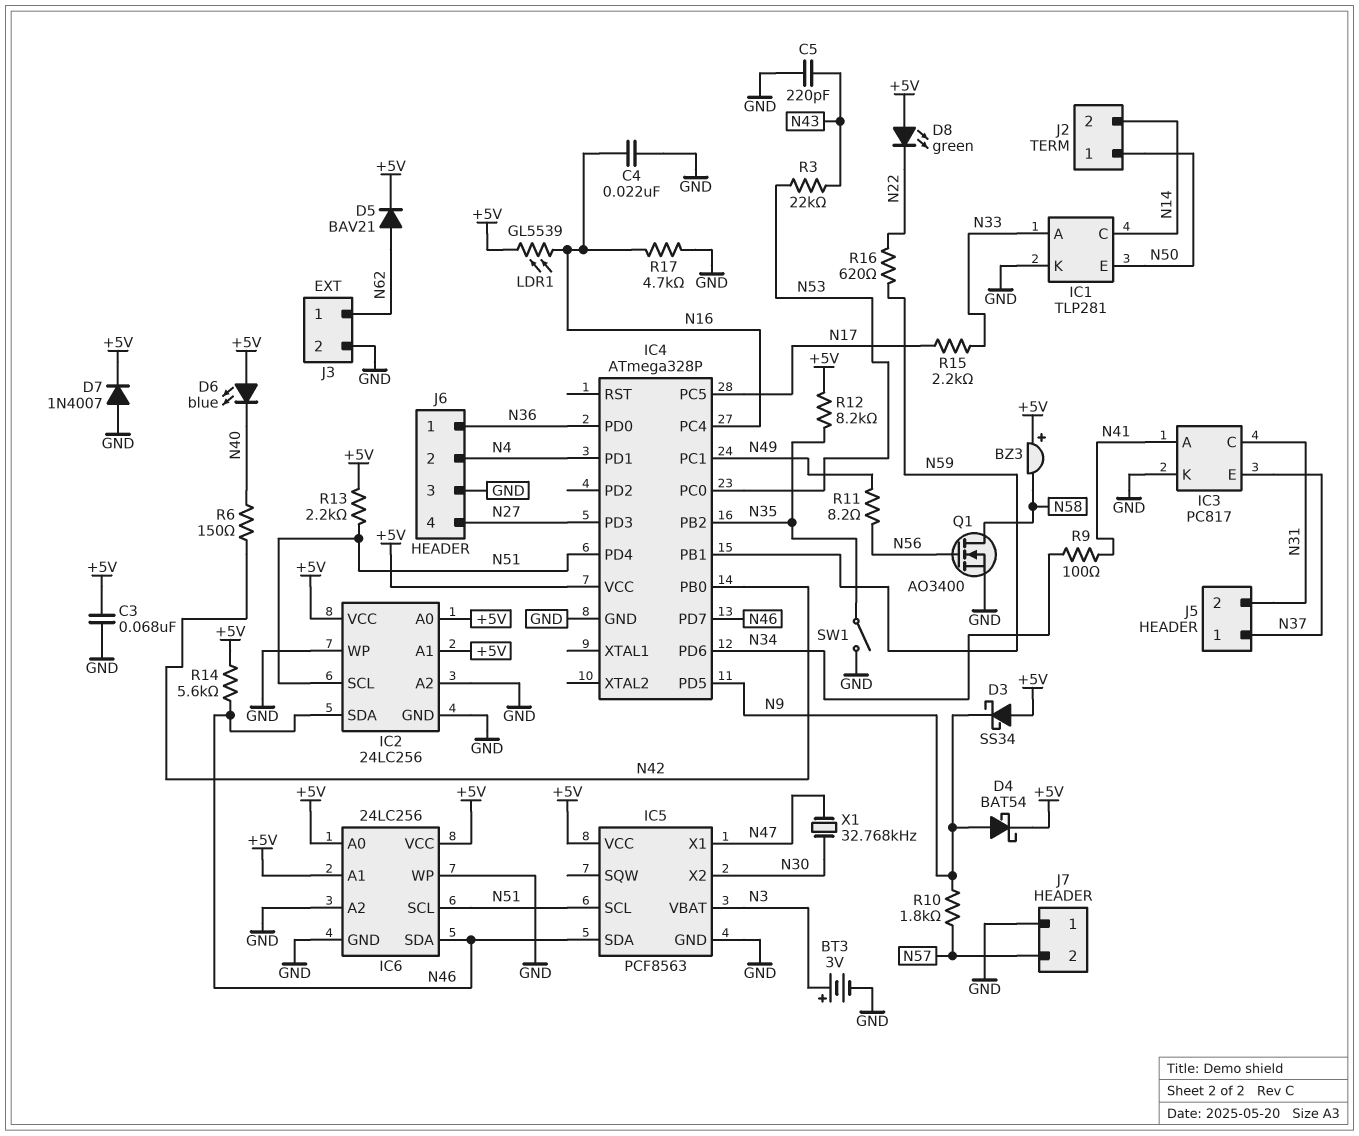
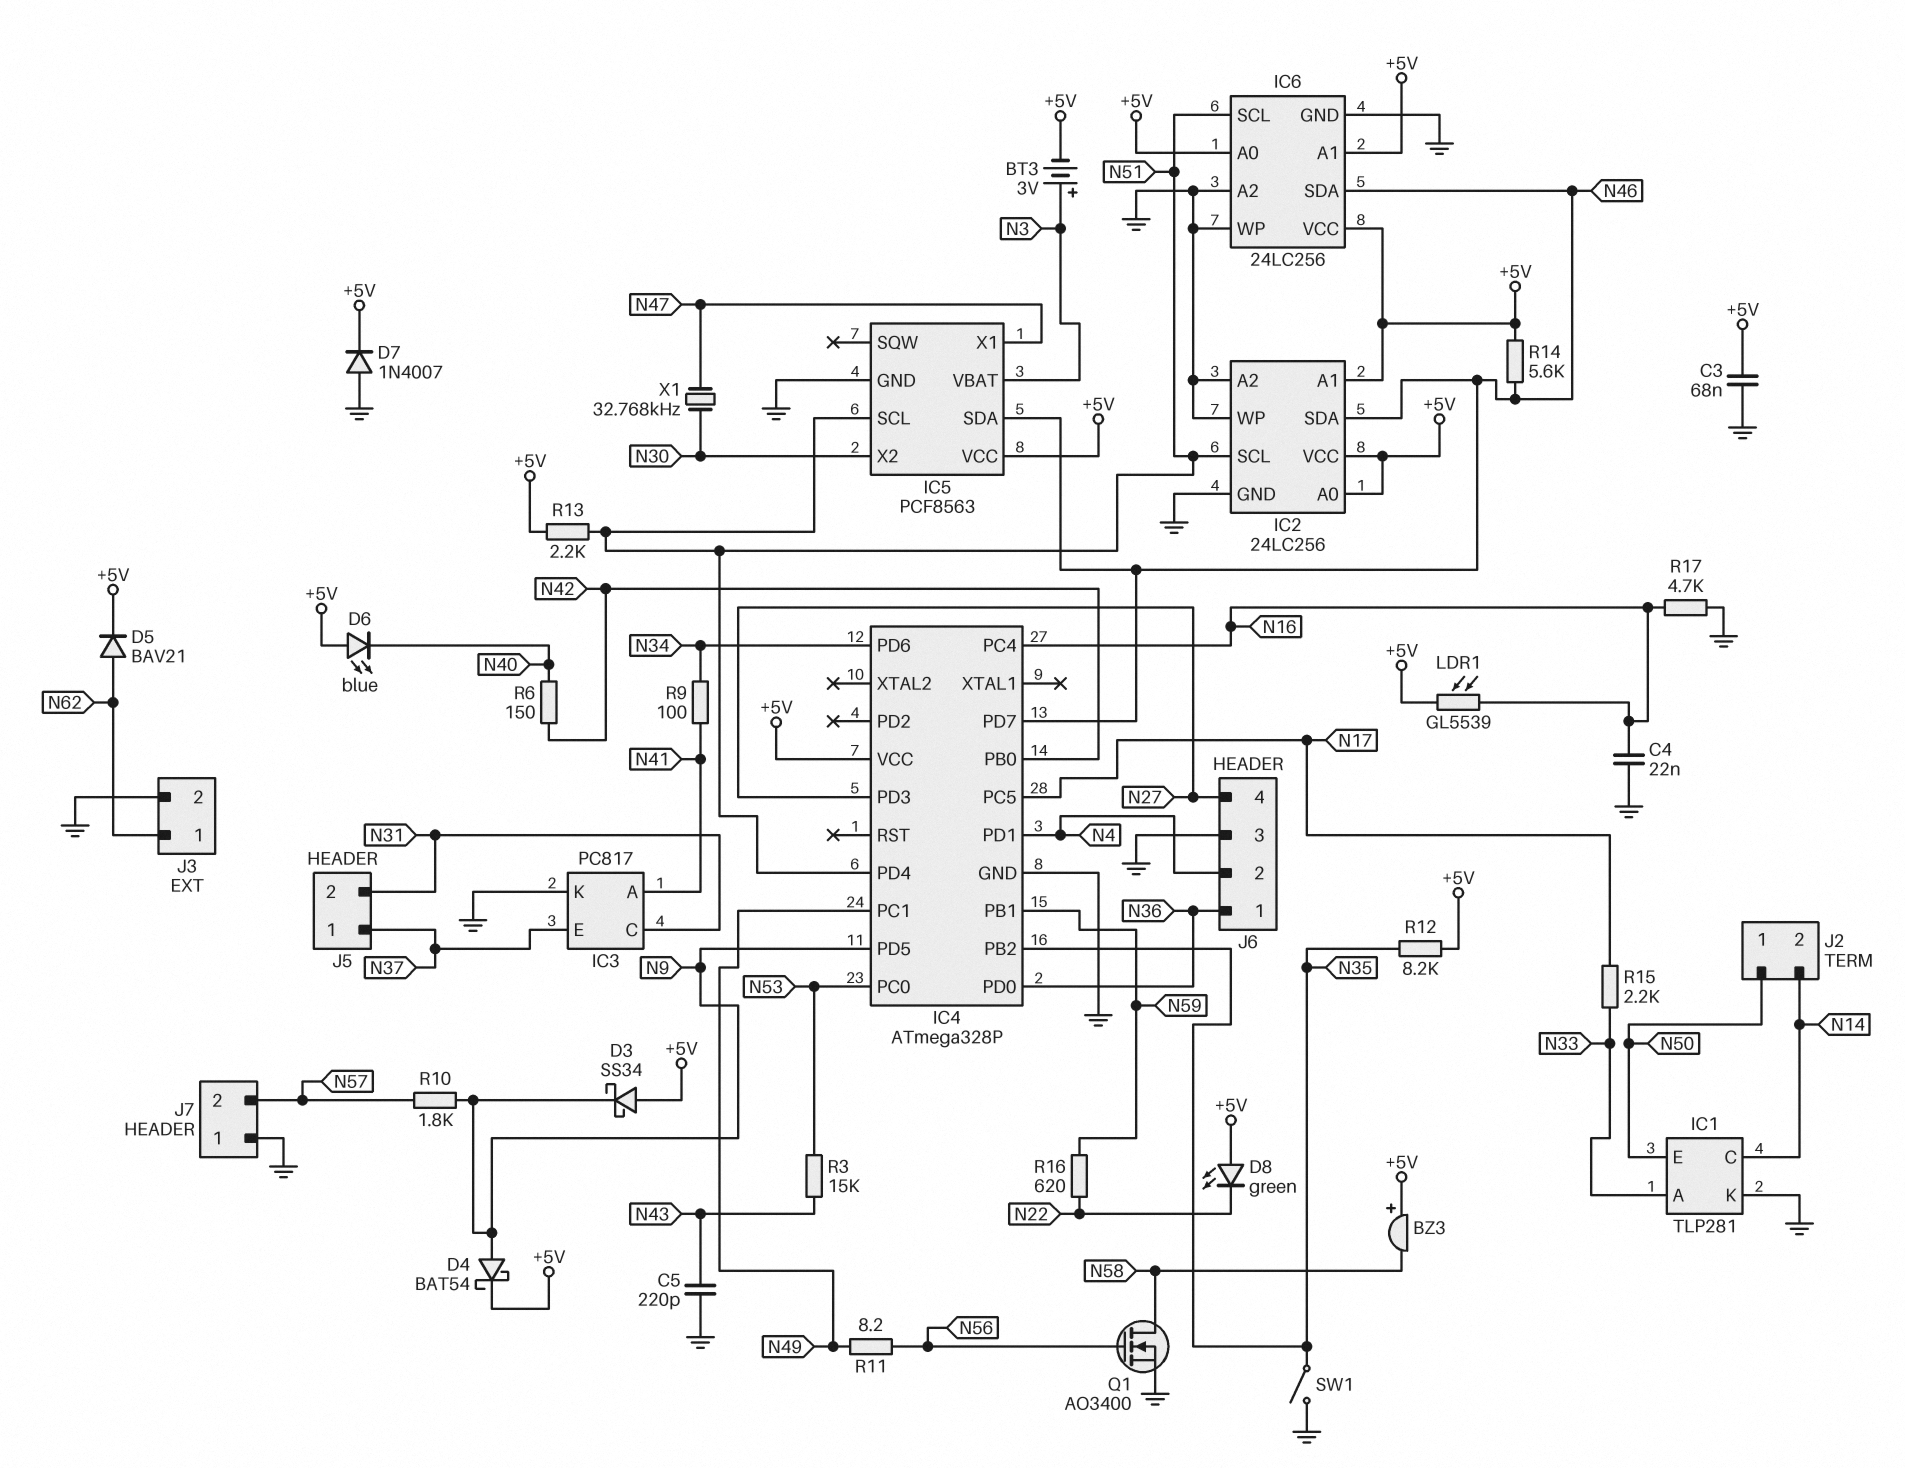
BT3: 3V (plus N3, minus GND) -> 3V (plus N3, minus +5V)
R3: 22k (N43, N53) -> 15k (N43, N53)

